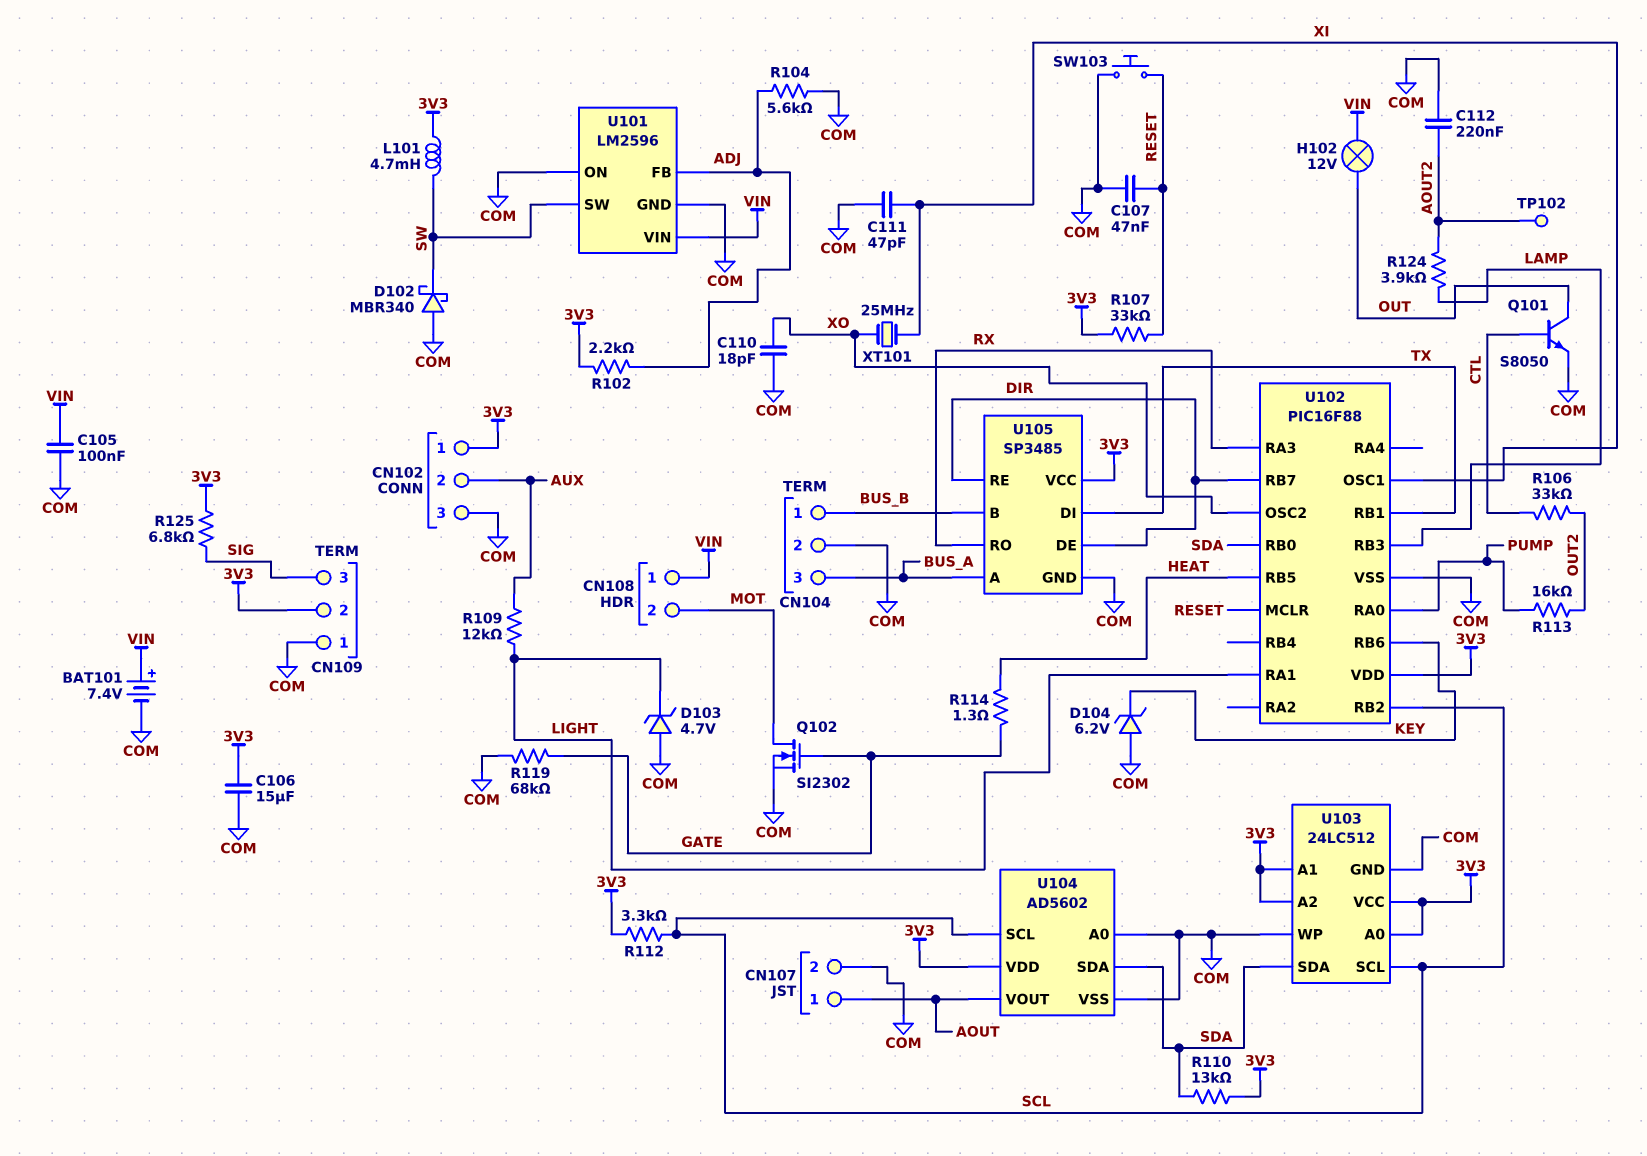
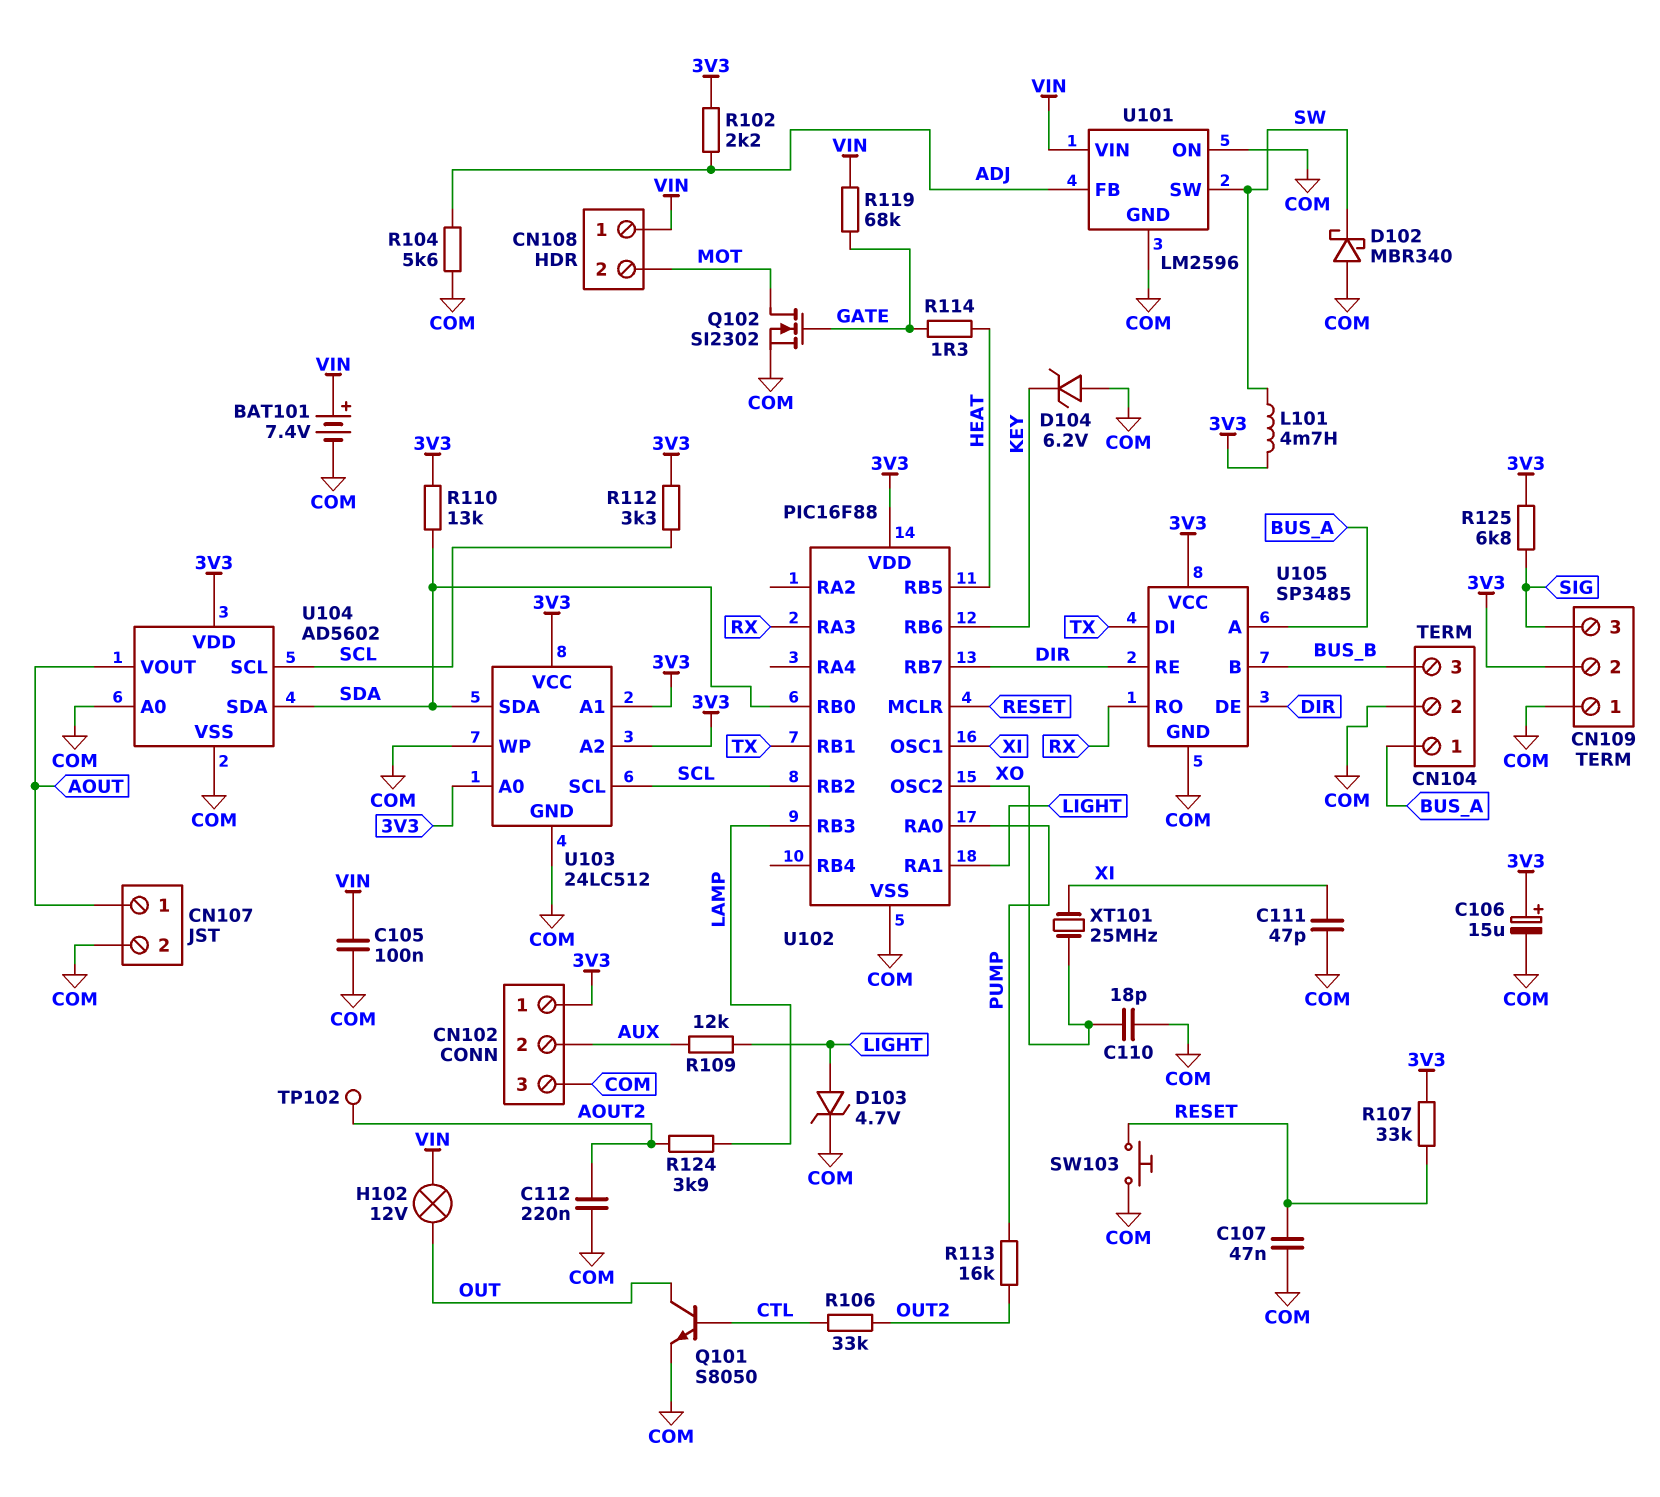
C106: 15uF (3V3, COM) -> 15uF (plus 3V3, minus COM)
CN104 pin 1: BUS_B -> BUS_A
CN104 pin 3: BUS_A -> BUS_B
D103: zener 4.7V (A COM, K LIGHT) -> zener 4.7V (A LIGHT, K COM)
R119: 68k (COM, GATE) -> 68k (GATE, VIN)

